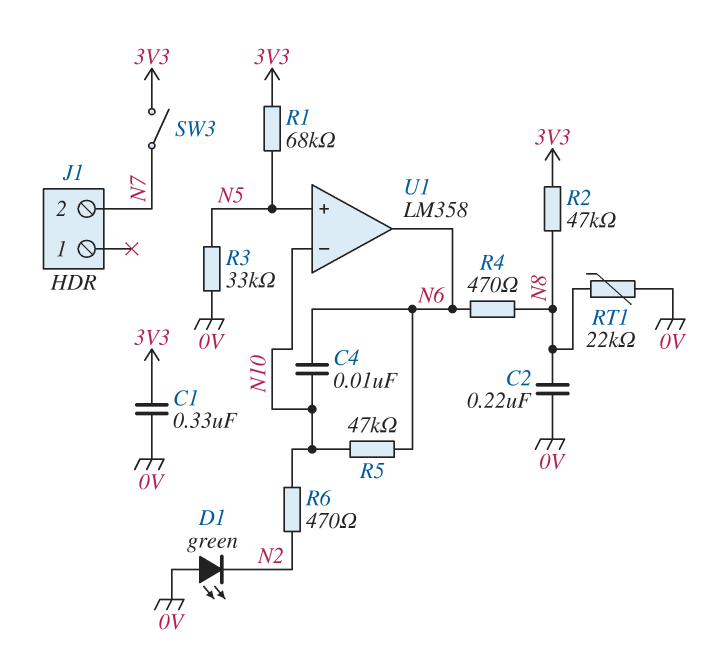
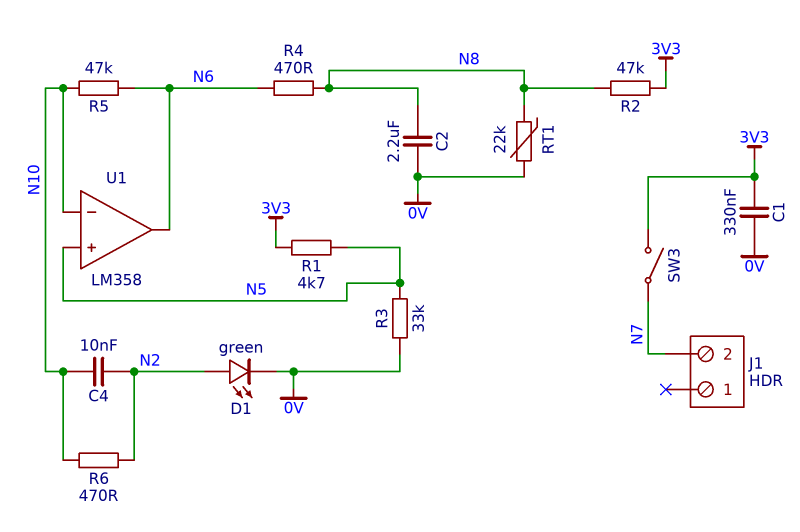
C2: 220nF (0V, N8) -> 2.2uF (0V, N8)
C4: 10nF (N6, N10) -> 10nF (N2, N10)
D1: LED green (A 0V, K N2) -> LED green (A N2, K 0V)
R1: 68k (3V3, N5) -> 4.7k (3V3, N5)

